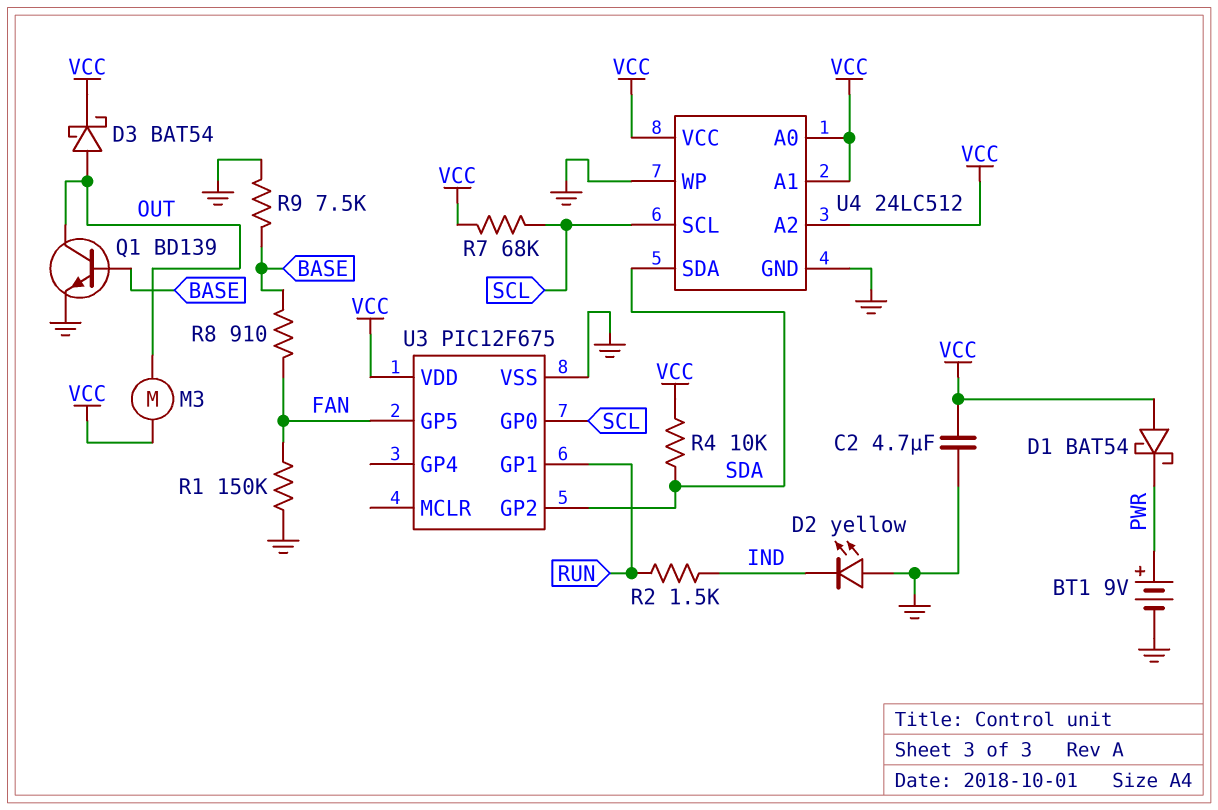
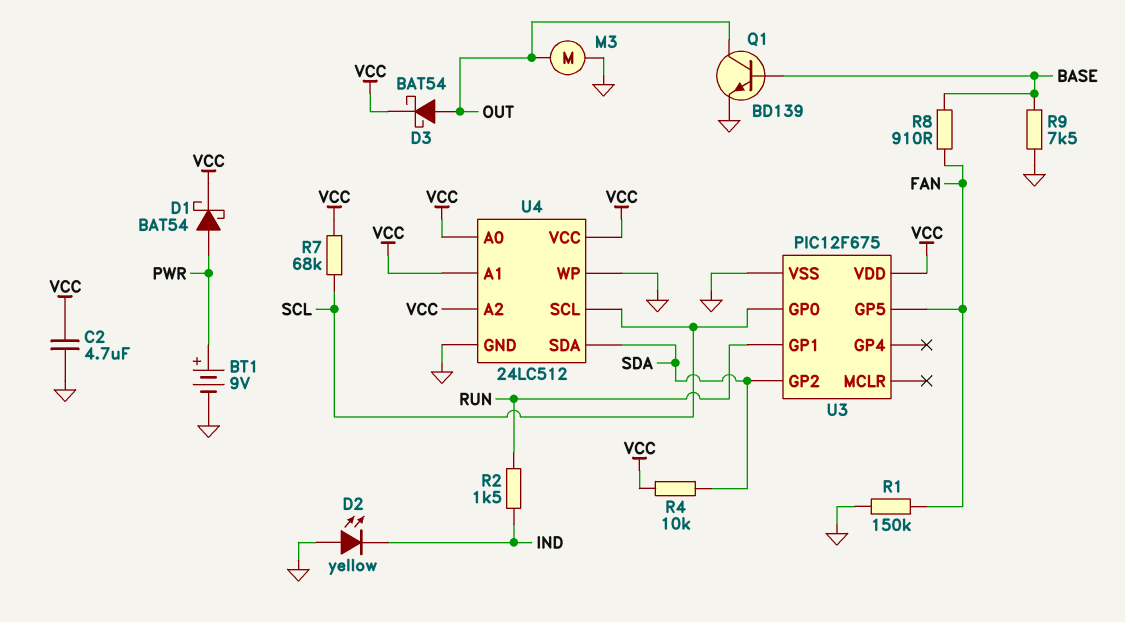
D1: schottky BAT54 (A VCC, K PWR) -> schottky BAT54 (A PWR, K VCC)
M3: motor (OUT, VCC) -> motor (GND, OUT)

